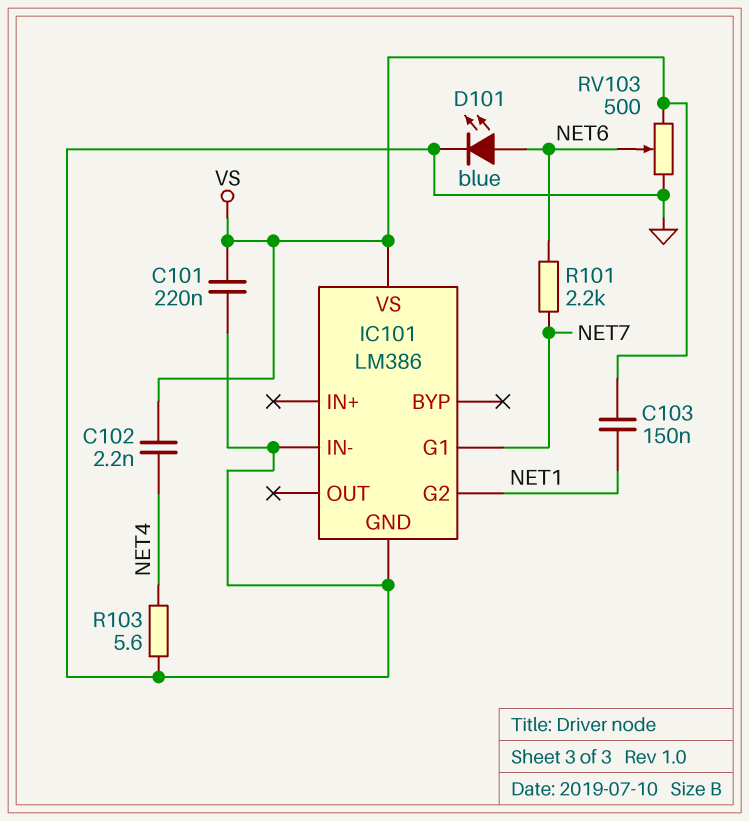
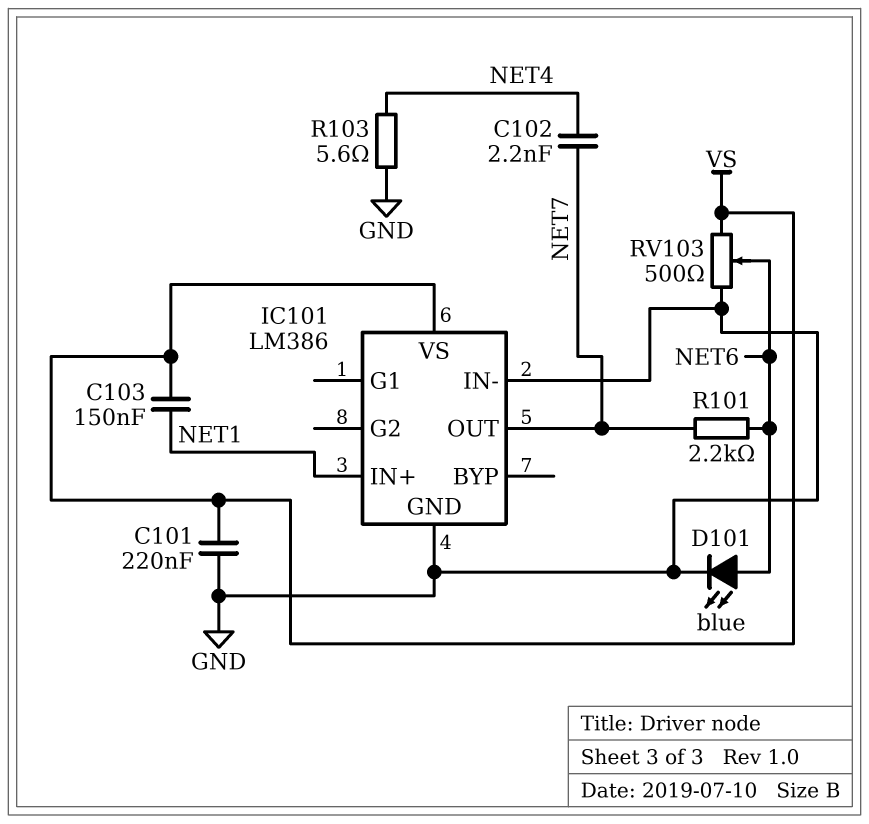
C102: 2.2nF (NET4, VS) -> 2.2nF (NET4, NET7)
IC101 pin G1: NET7 -> none
IC101 pin G2: NET1 -> none
IC101 pin IN+: none -> NET1
IC101 pin OUT: none -> NET7

